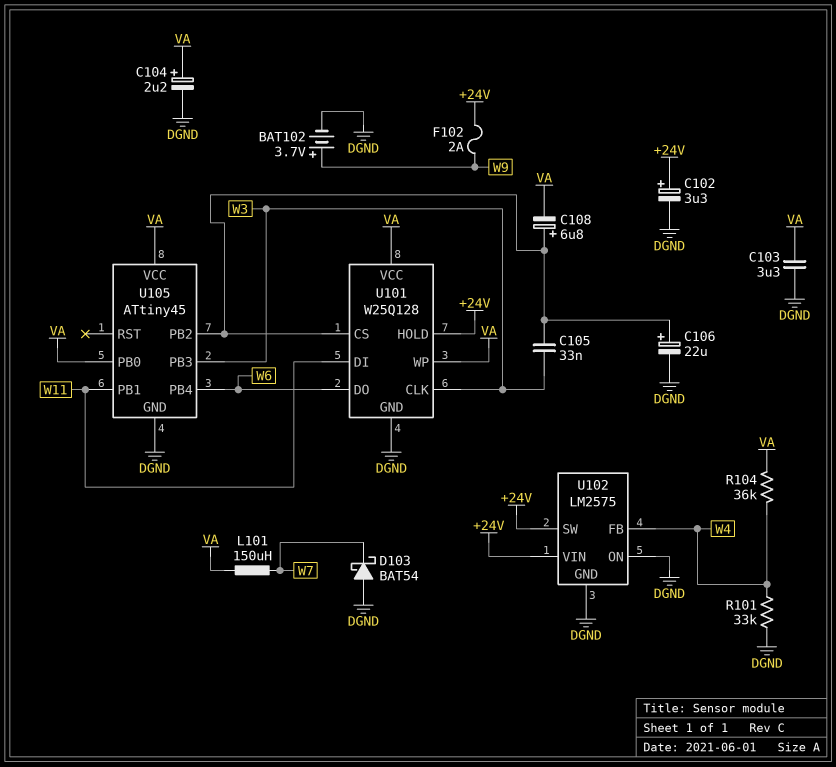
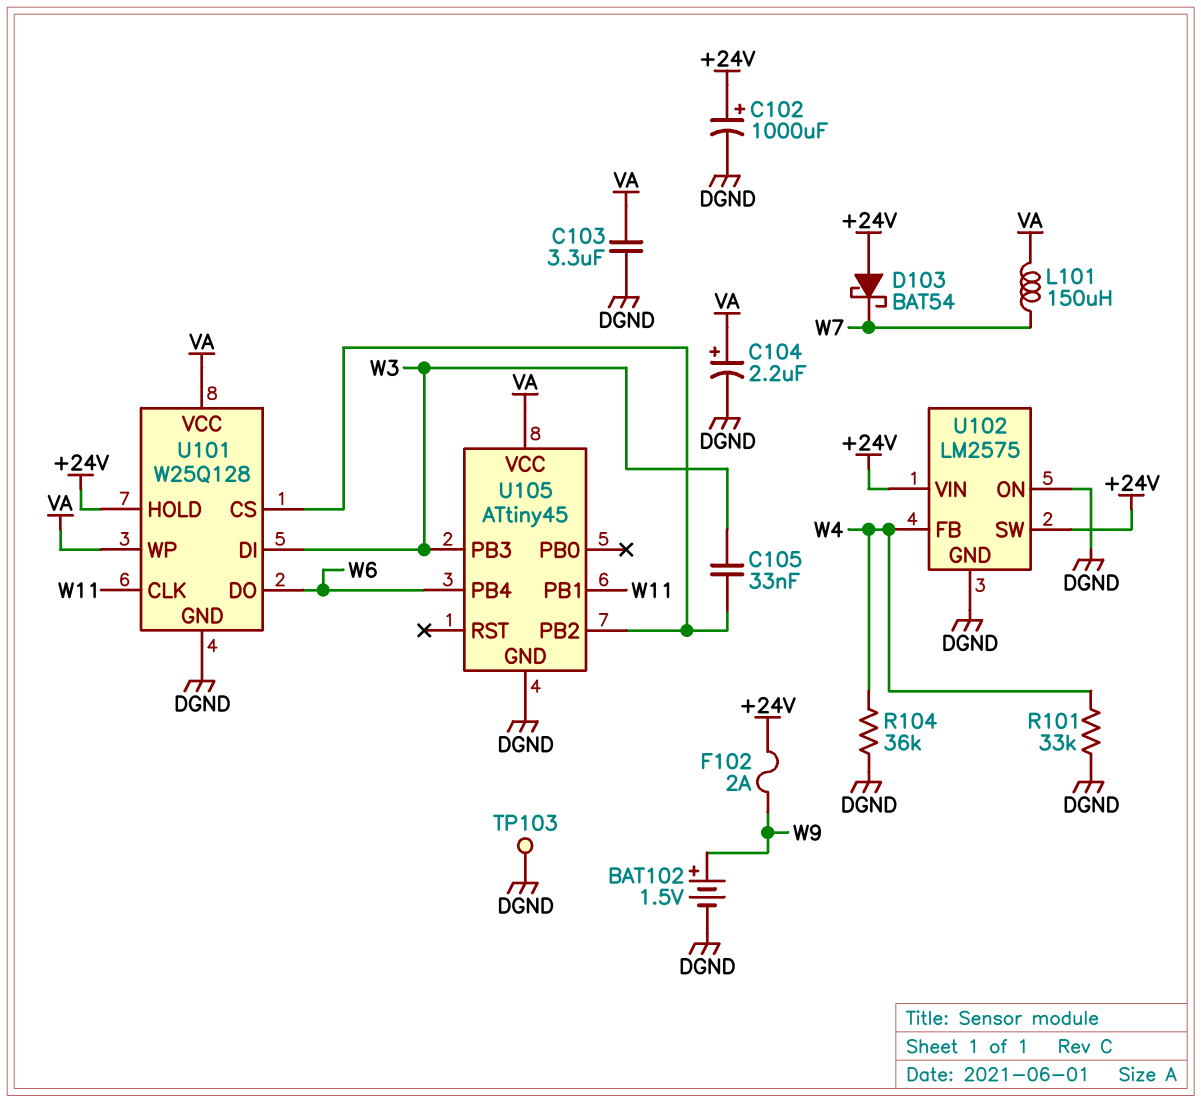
BAT102: 3.7V (plus W9, minus DGND) -> 1.5V (plus W9, minus DGND)
C102: 3.3uF (plus +24V, minus DGND) -> 1000uF (plus +24V, minus DGND)
C106: 22uF (plus U101/CS, minus DGND) -> none
C108: 6.8uF (plus U101/CS, minus VA) -> none
D103: schottky BAT54 (A DGND, K W7) -> schottky BAT54 (A +24V, K W7)
R104: 36k (VA, W4) -> 36k (DGND, W4)
TP103: none -> test point (DGND)
U101 pin CLK: W3 -> W11
U101 pin DI: W11 -> W3
U105 pin PB0: VA -> none

